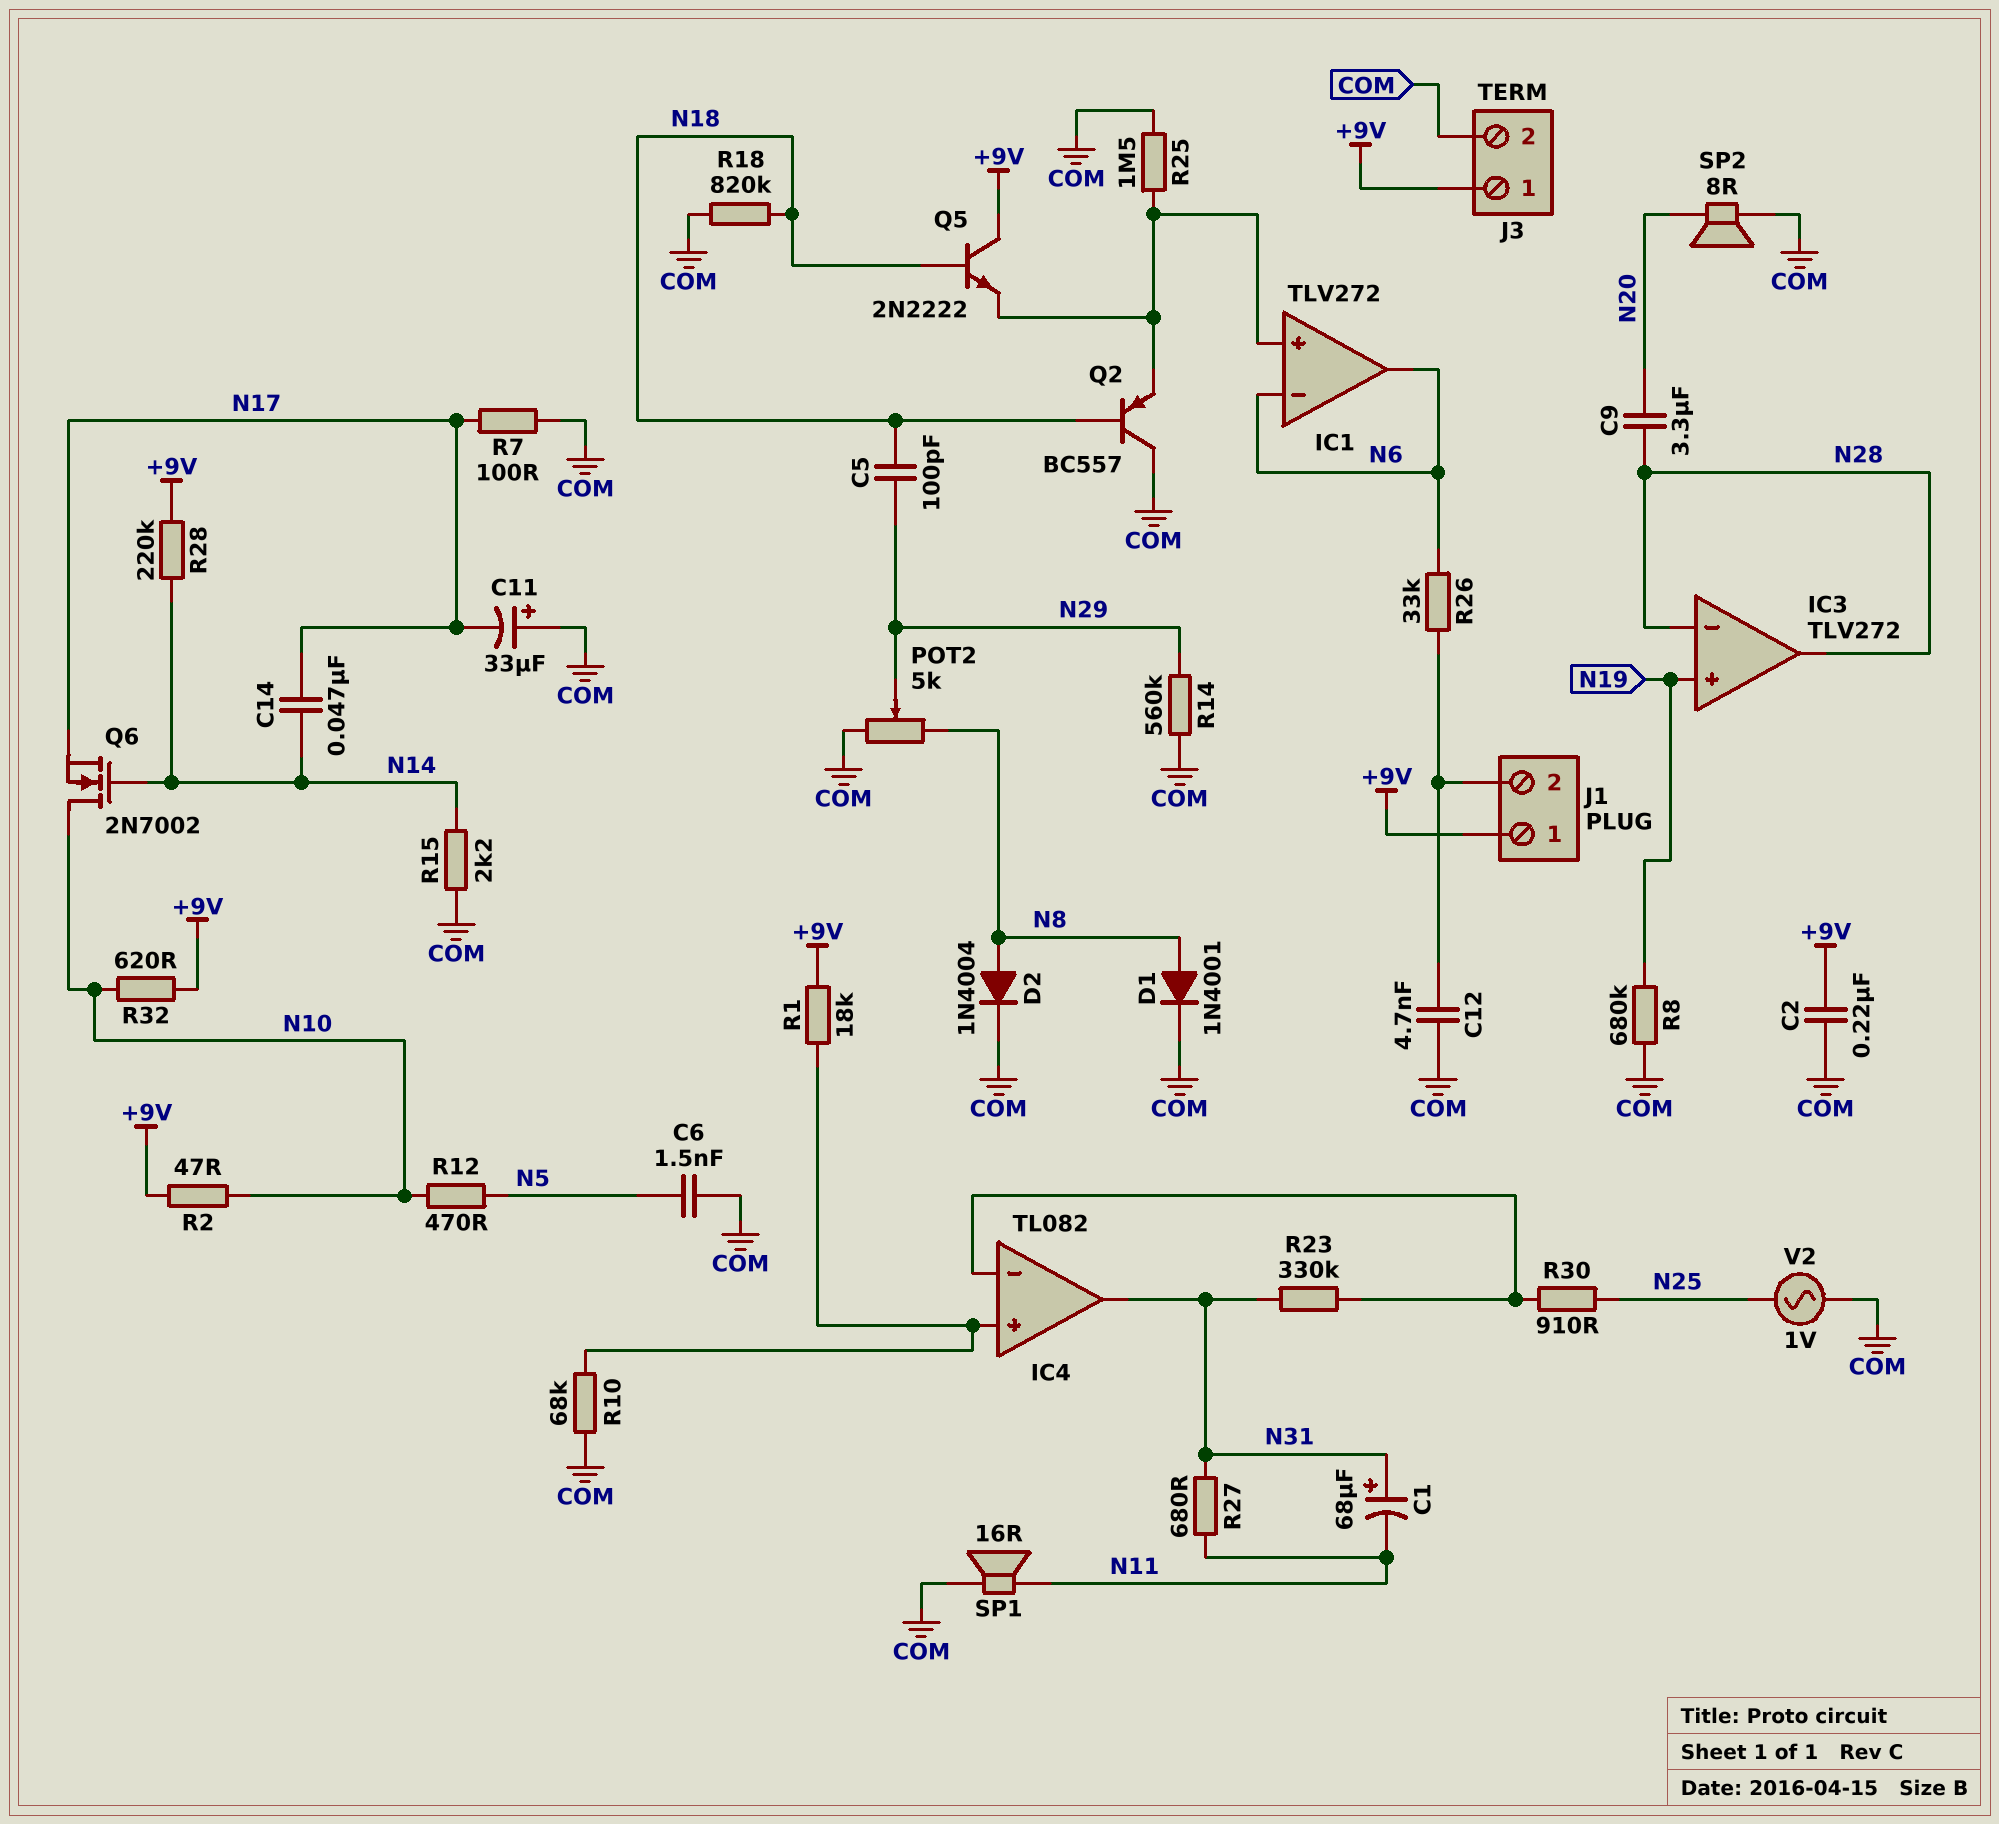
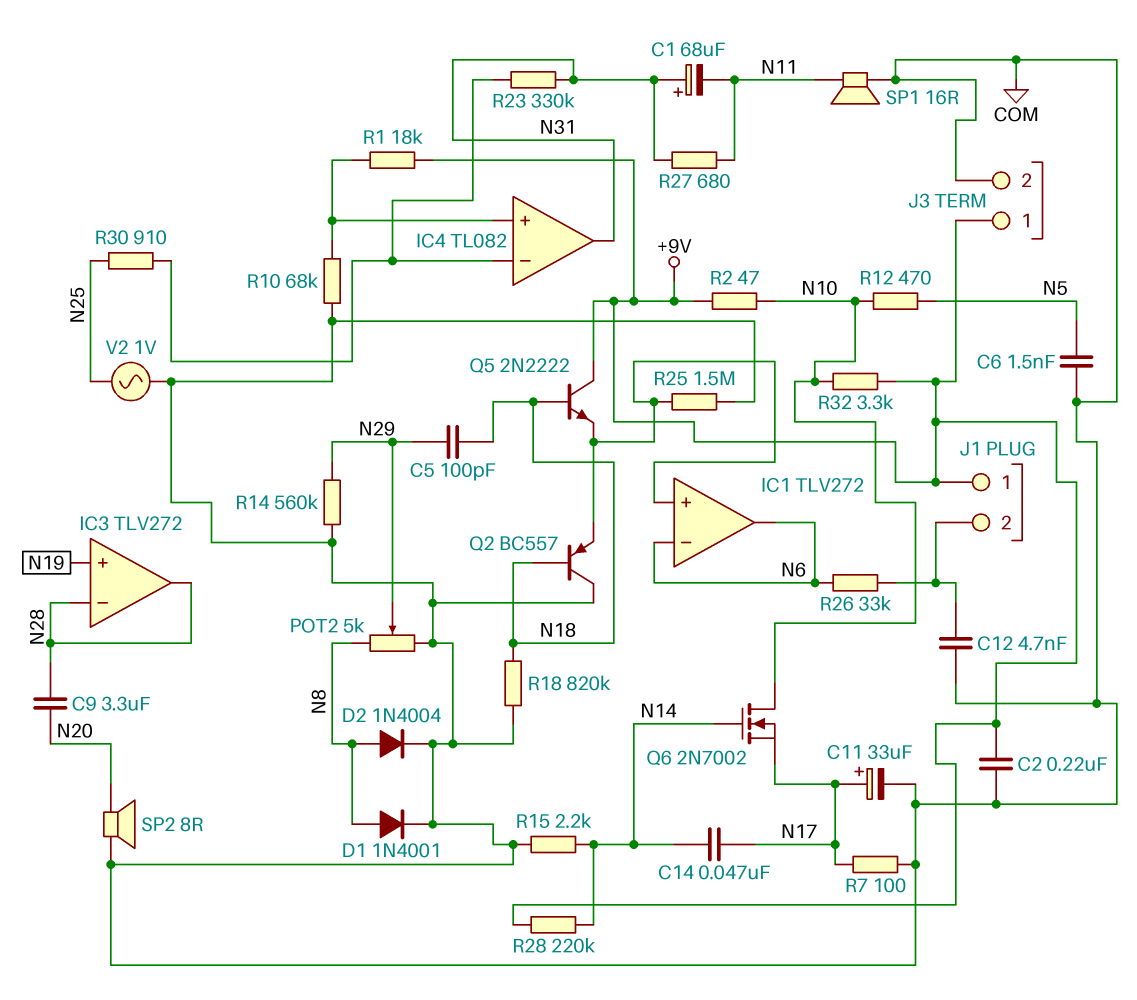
C11: 33uF (plus COM, minus N17) -> 33uF (plus N17, minus COM)
R8: 680k (COM, N19) -> none
R32: 620 (+9V, N10) -> 3.3k (+9V, N10)

